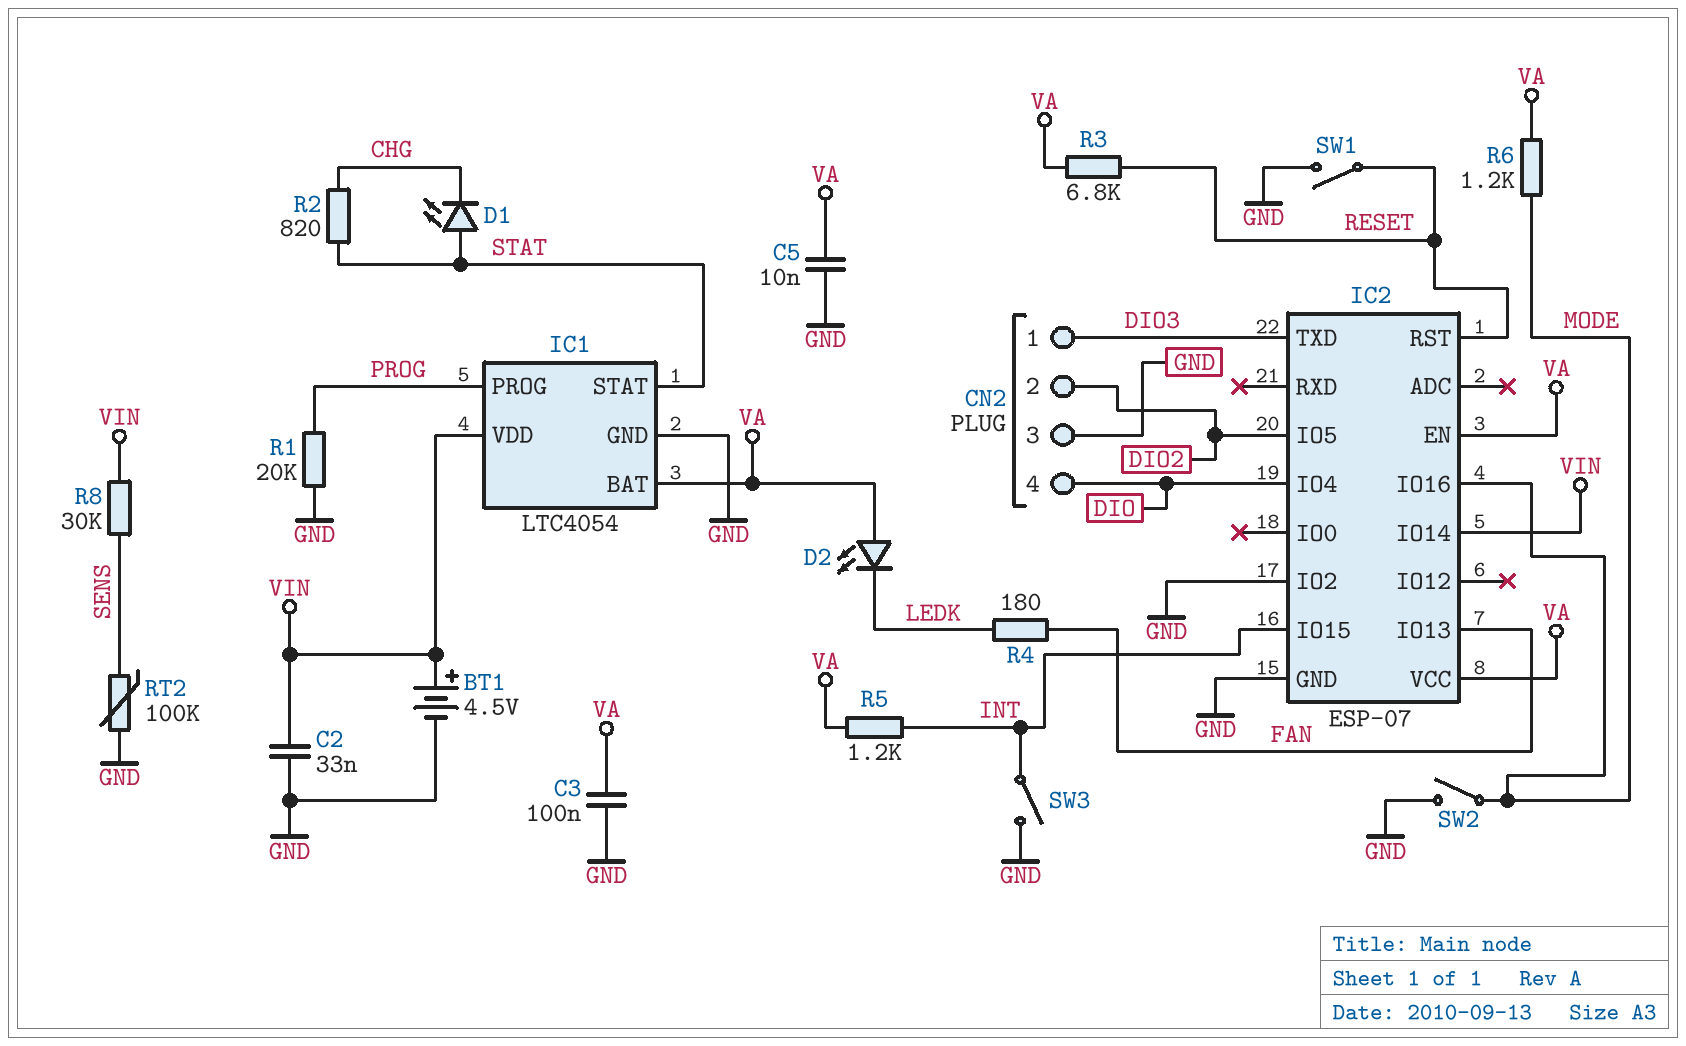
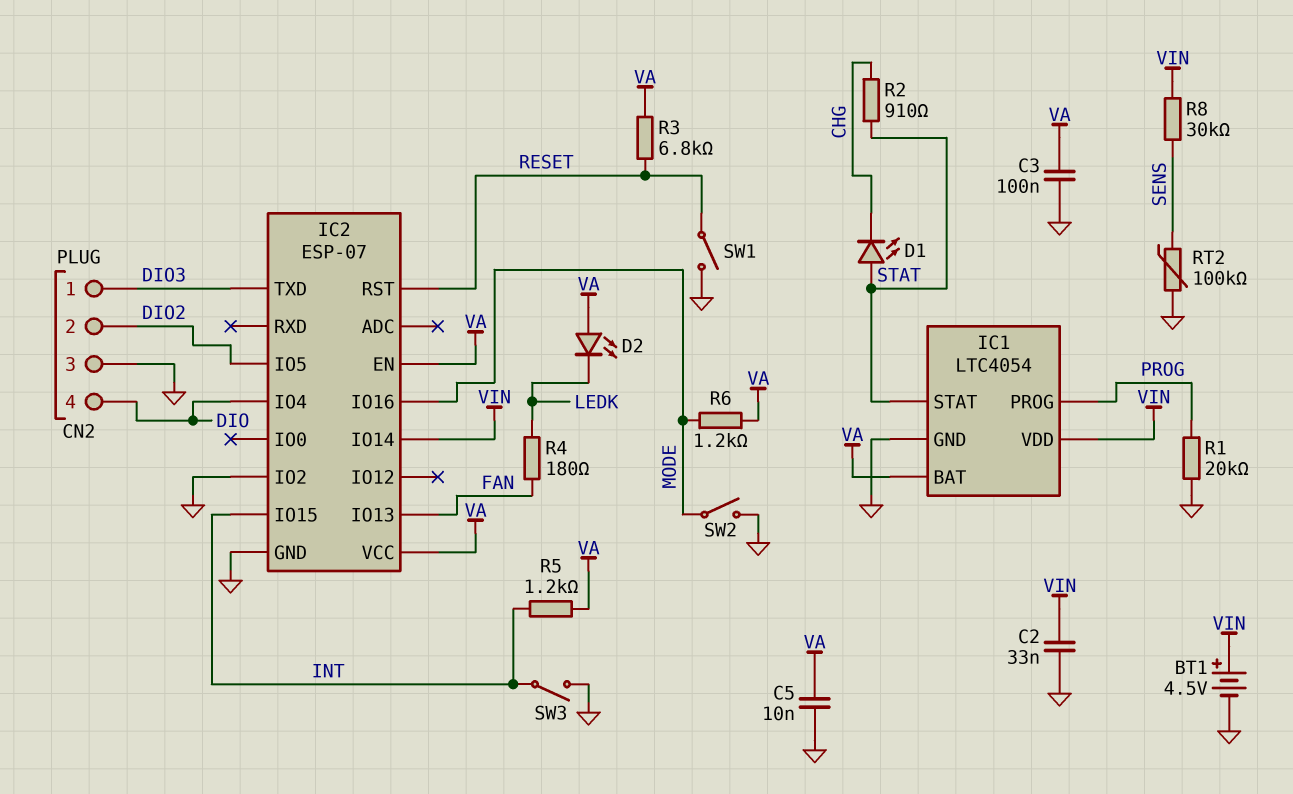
R2: 820 (CHG, STAT) -> 910 (CHG, STAT)

